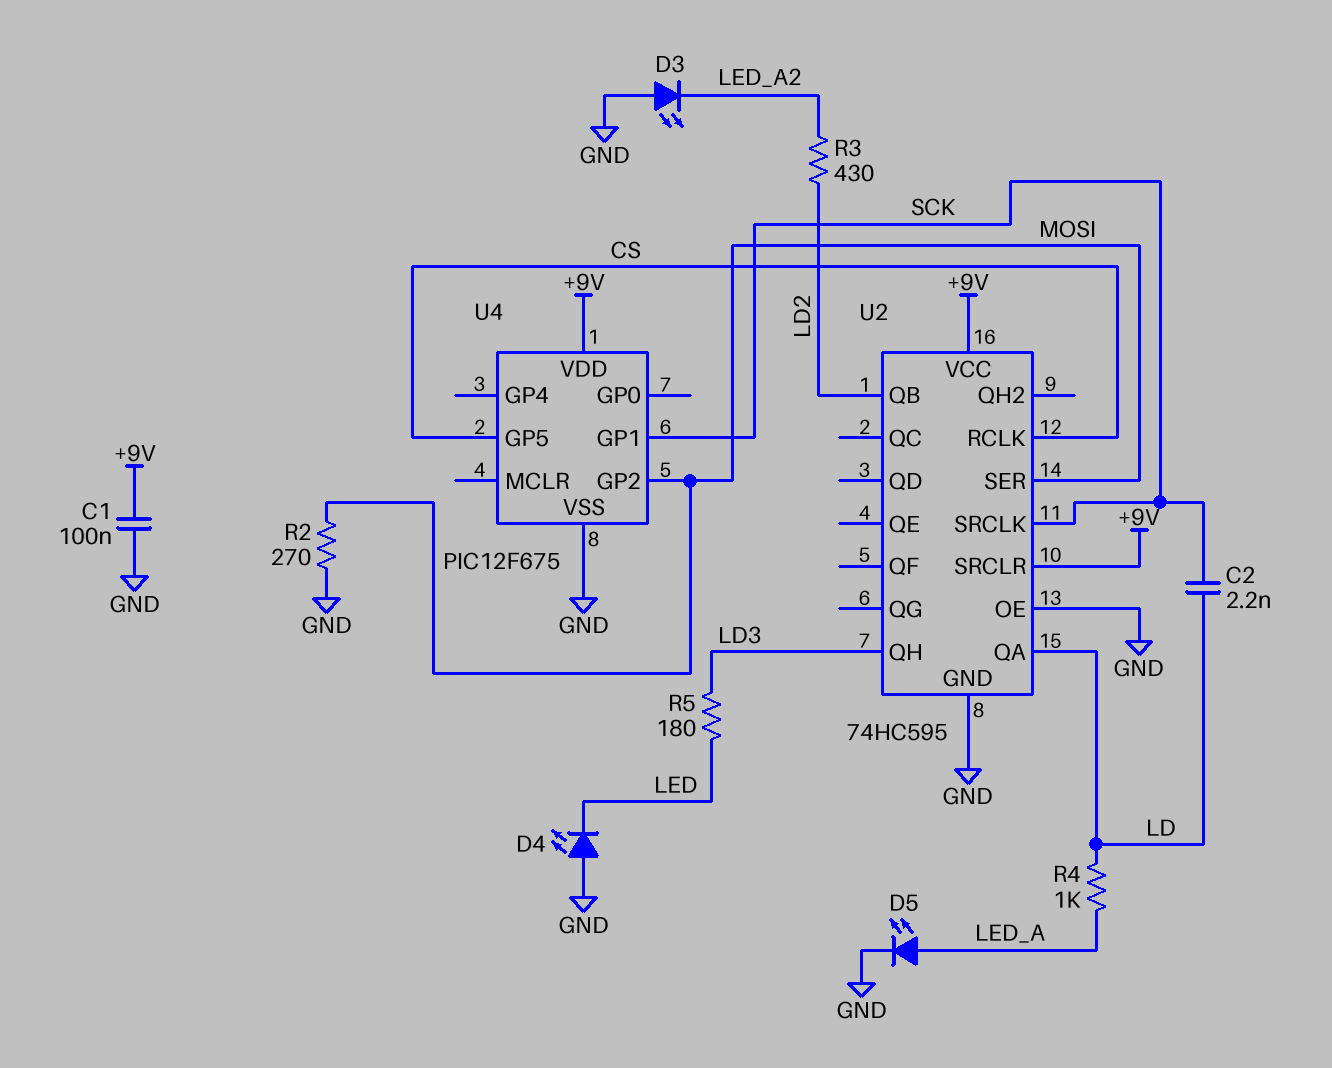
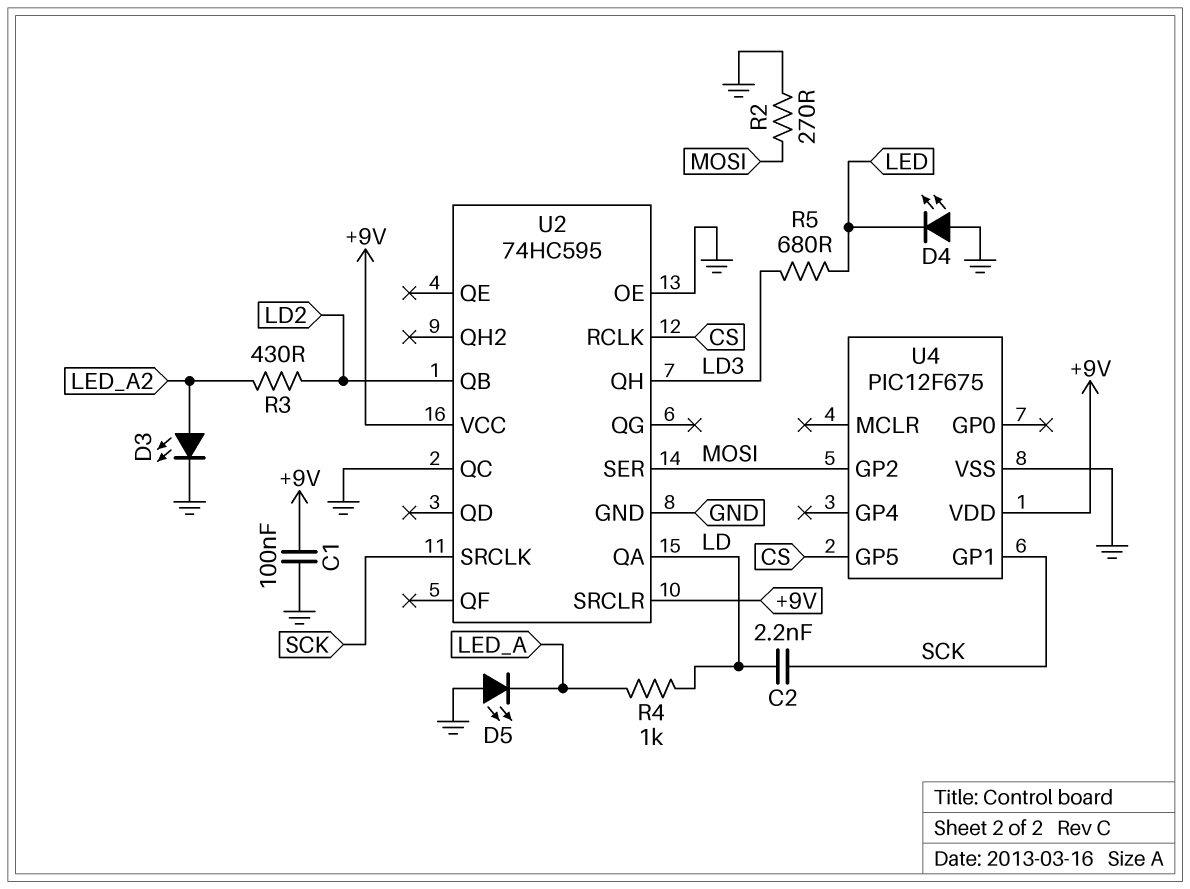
D3: LED (A GND, K LED_A2) -> LED (A LED_A2, K GND)
D5: LED (A LED_A, K GND) -> LED (A GND, K LED_A)
R5: 180 (LD3, LED) -> 680 (LD3, LED)
U2 pin QC: none -> GND

